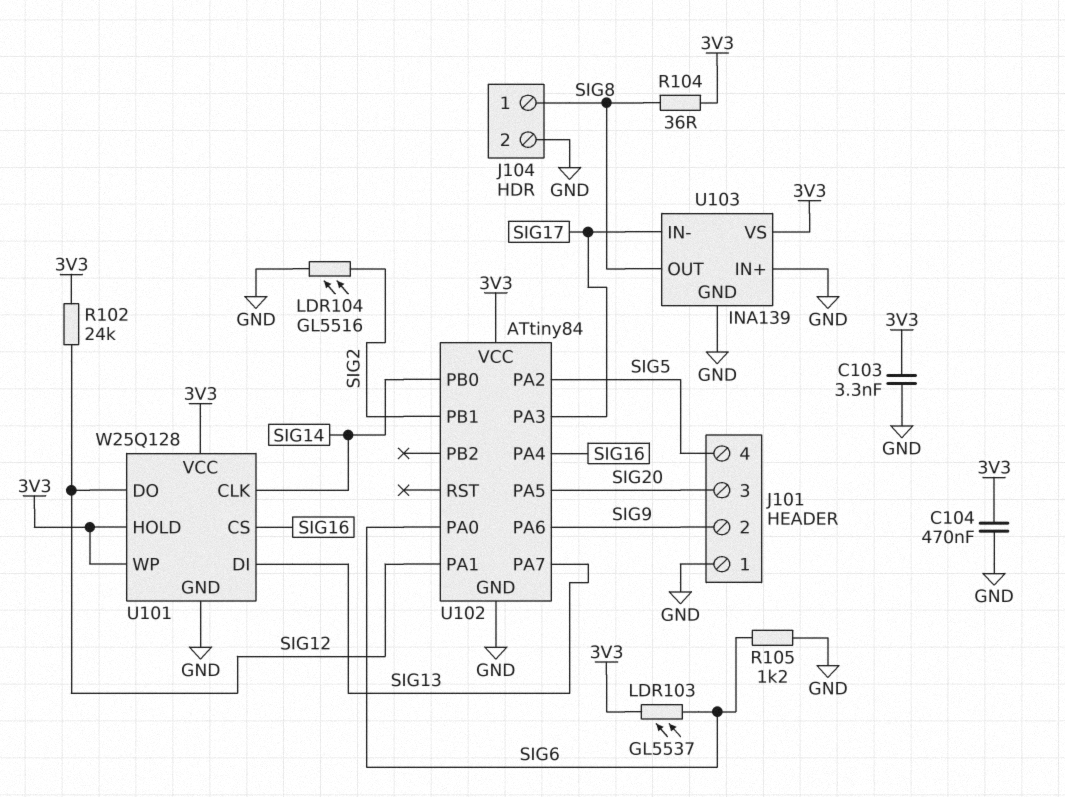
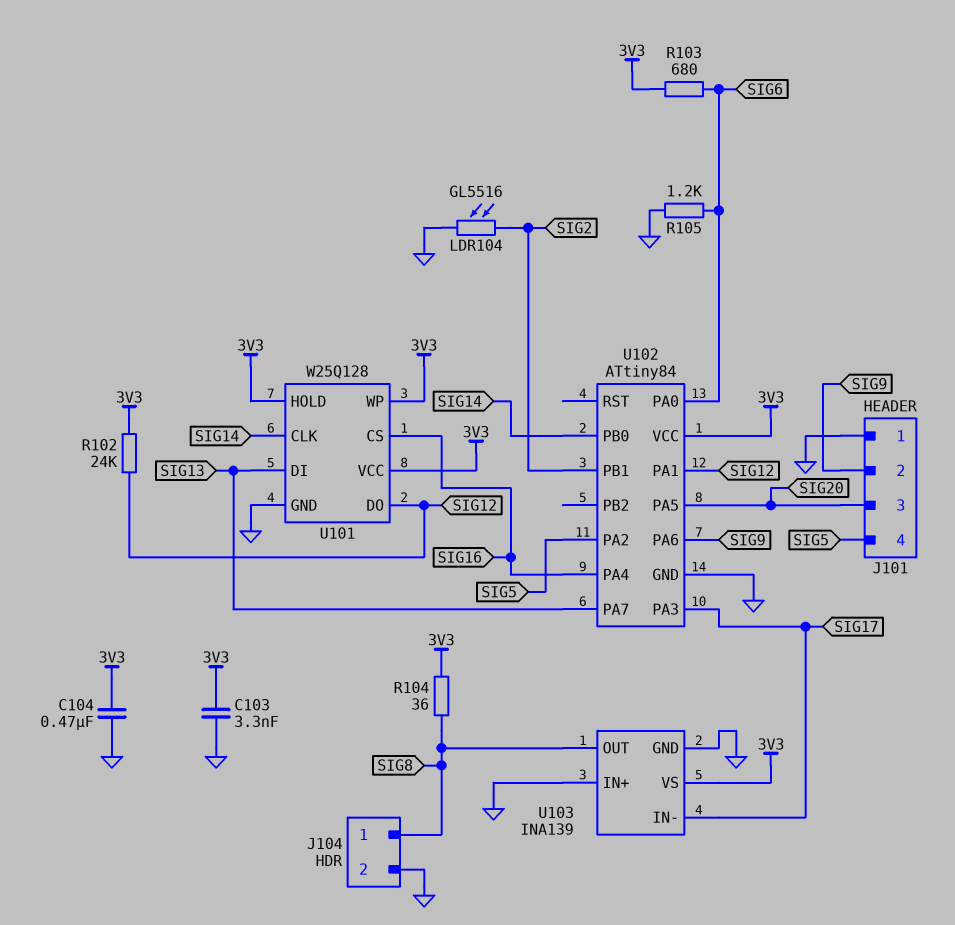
LDR103: GL5537 (3V3, SIG6) -> none
R103: none -> 680 (3V3, SIG6)

